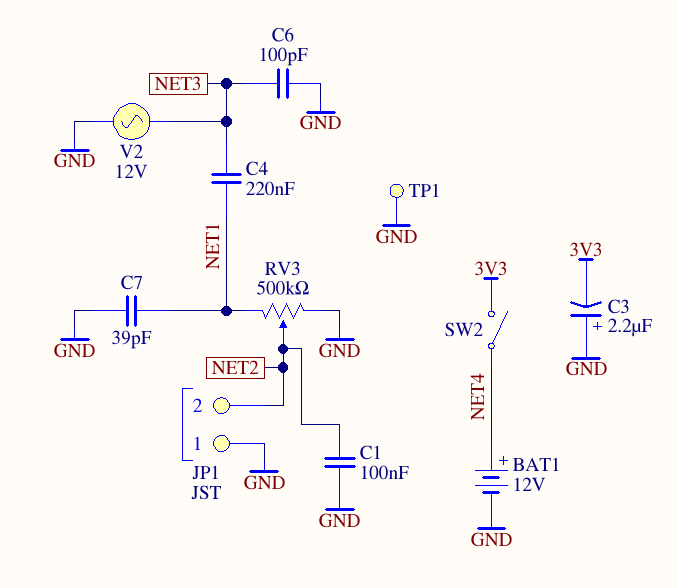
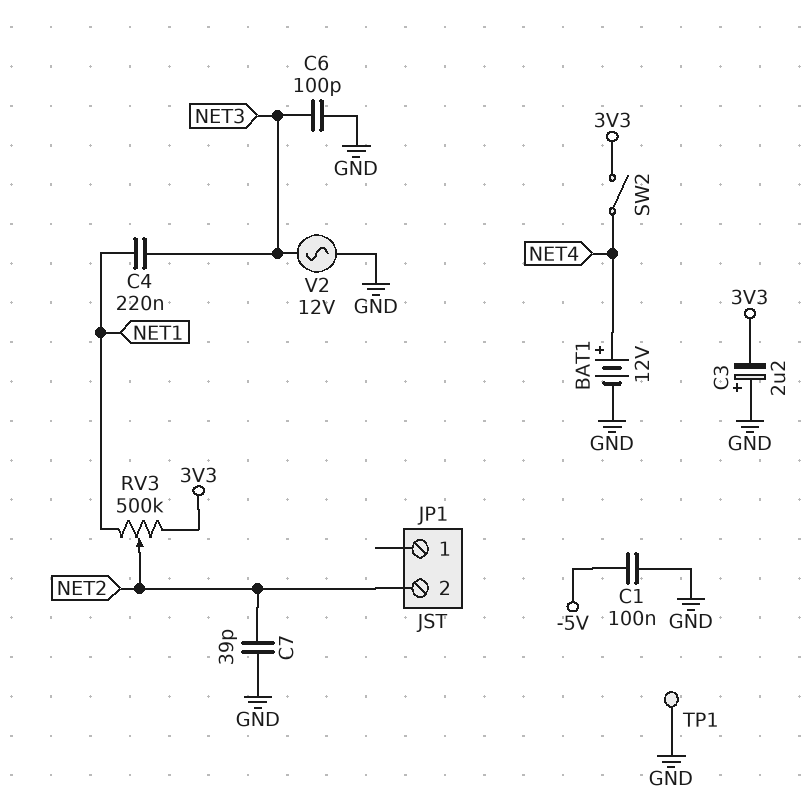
C1: 100nF (GND, NET2) -> 100nF (-5V, GND)
C7: 39pF (GND, NET1) -> 39pF (GND, NET2)
JP1 pin 1: GND -> none
RV3: 500k (GND, NET1, wiper NET2) -> 500k (3V3, NET1, wiper NET2)

